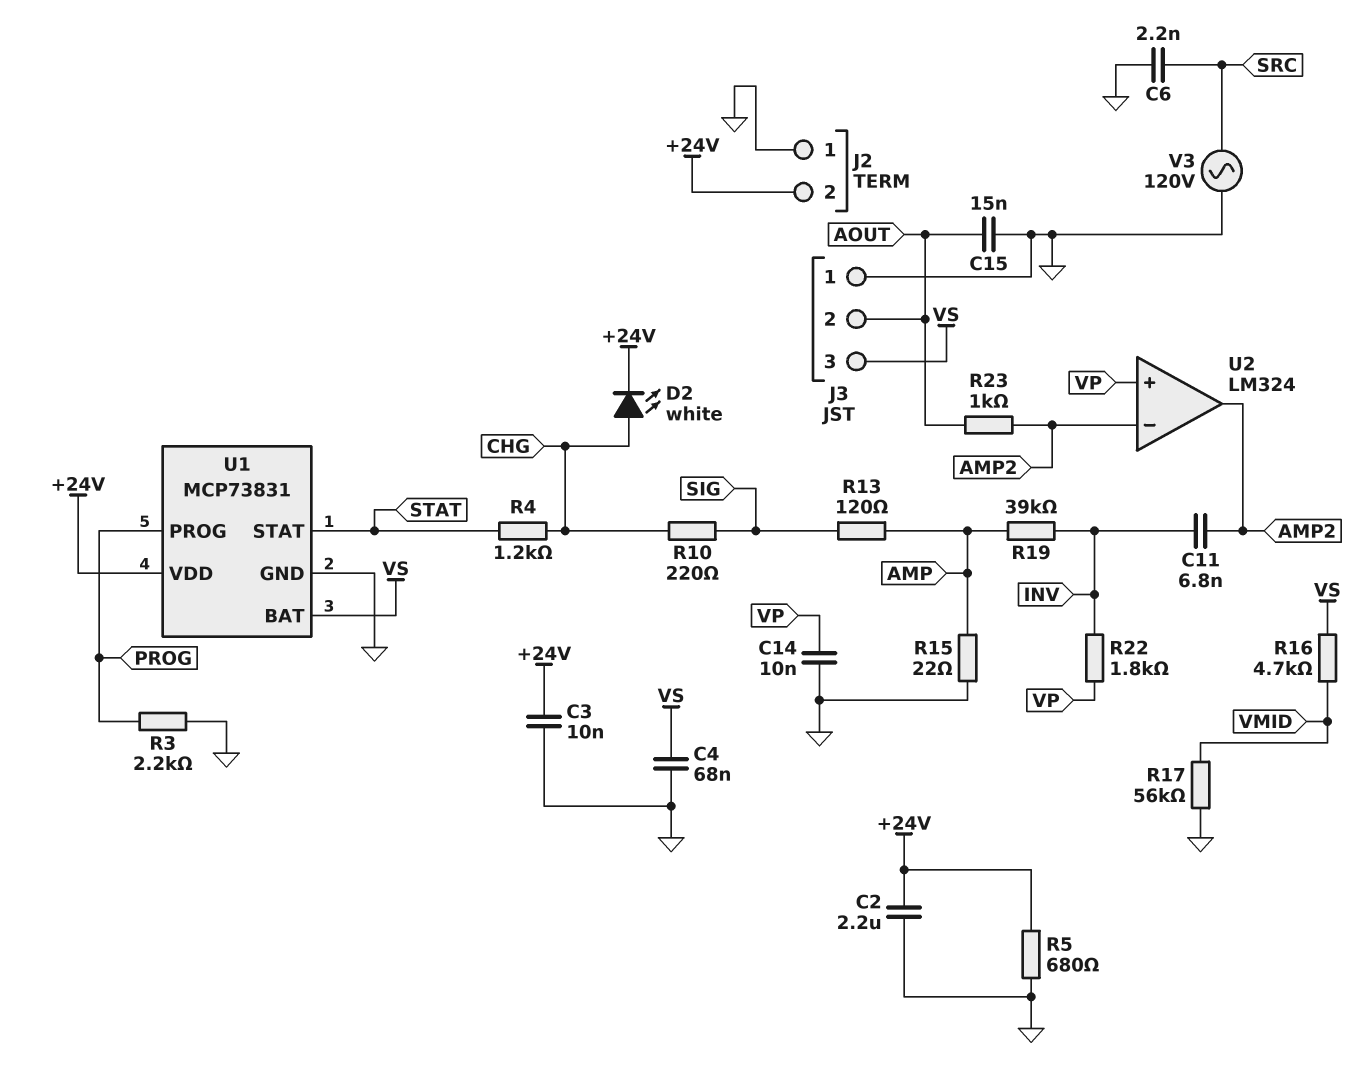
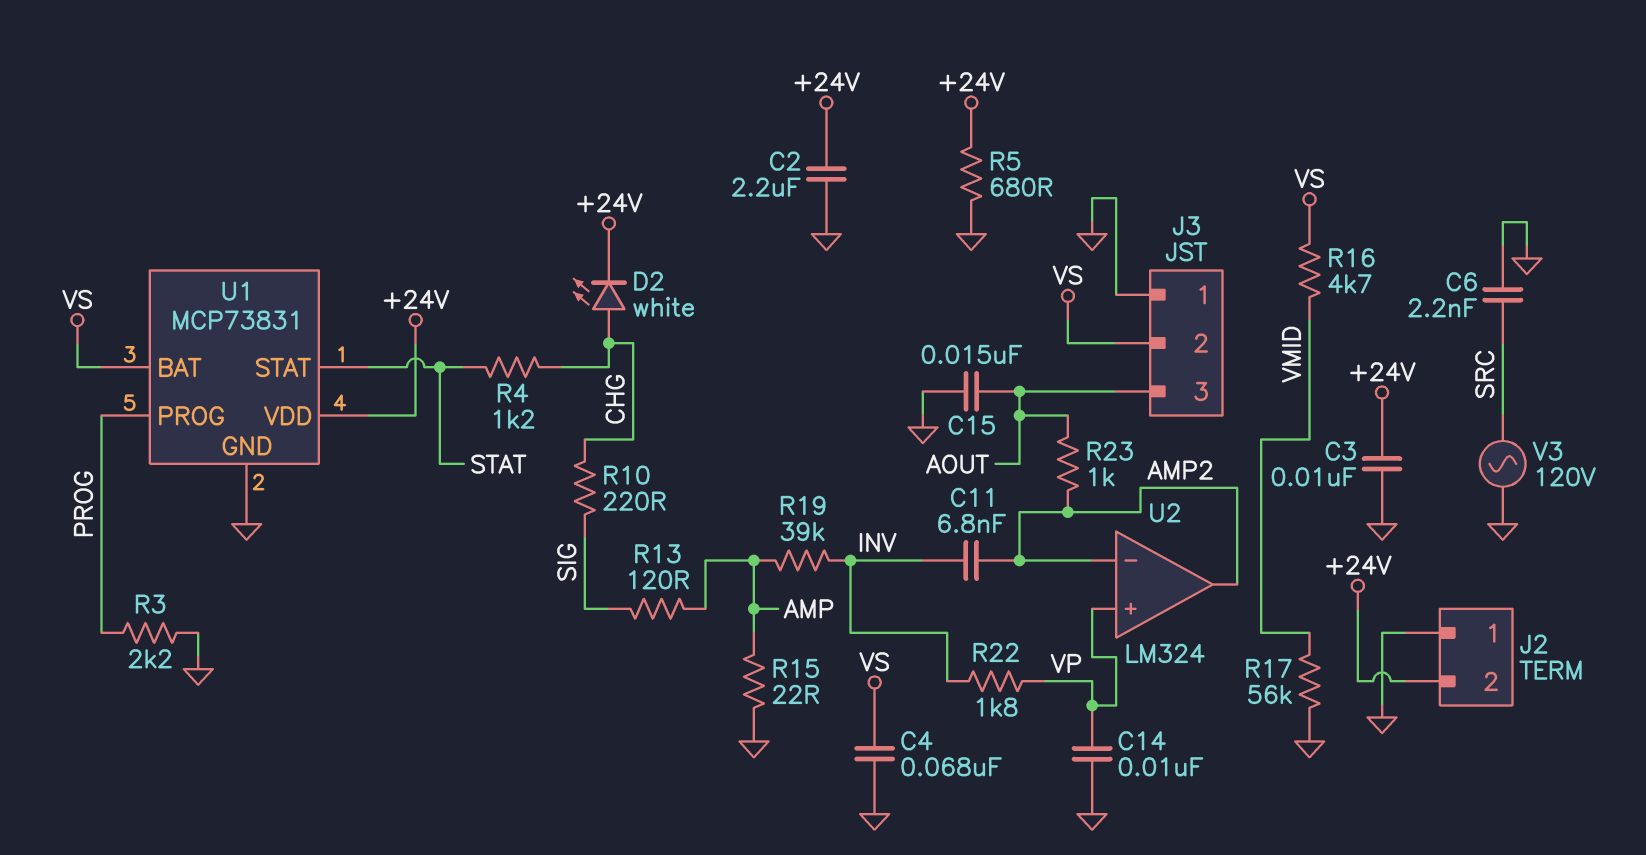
J3 pin 2: AOUT -> VS
J3 pin 3: VS -> AOUT

